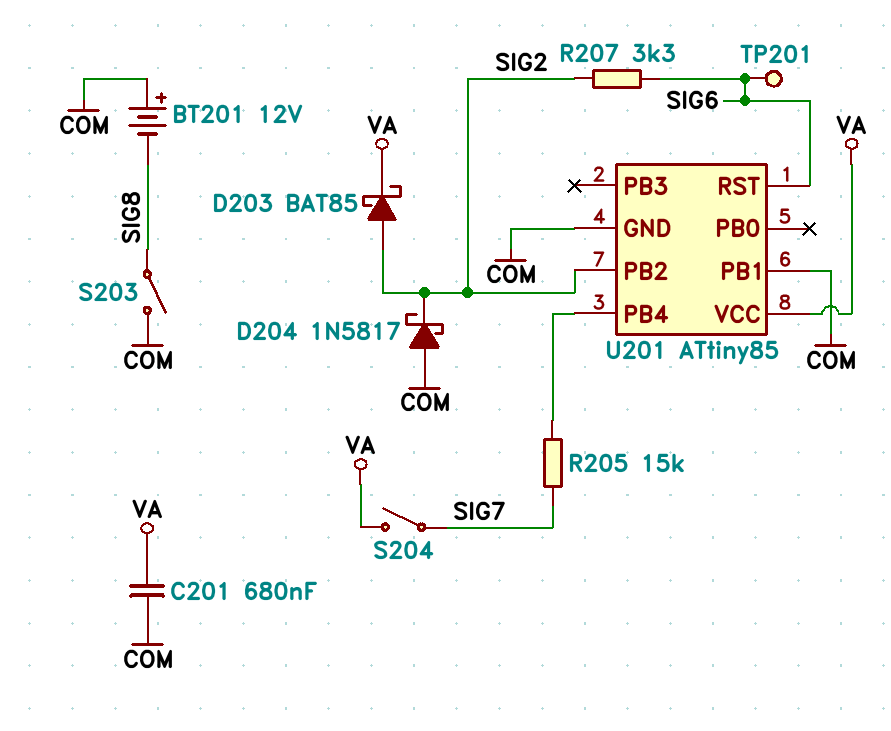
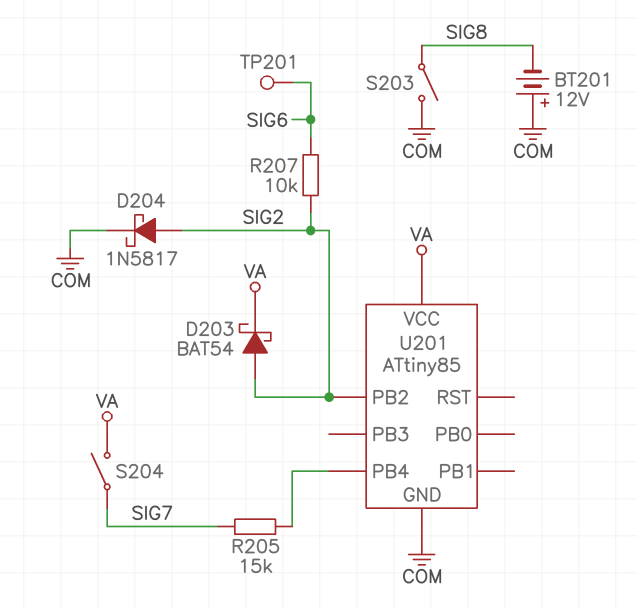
C201: 680nF (COM, VA) -> none
D203: schottky BAT85 (A SIG2, K VA) -> schottky BAT54 (A SIG2, K VA)
D204: schottky 1N5817 (A COM, K SIG2) -> schottky 1N5817 (A SIG2, K COM)
R207: 3.3k (SIG2, SIG6) -> 10k (SIG2, SIG6)
U201 pin PB1: COM -> none
U201 pin RST: SIG6 -> none

